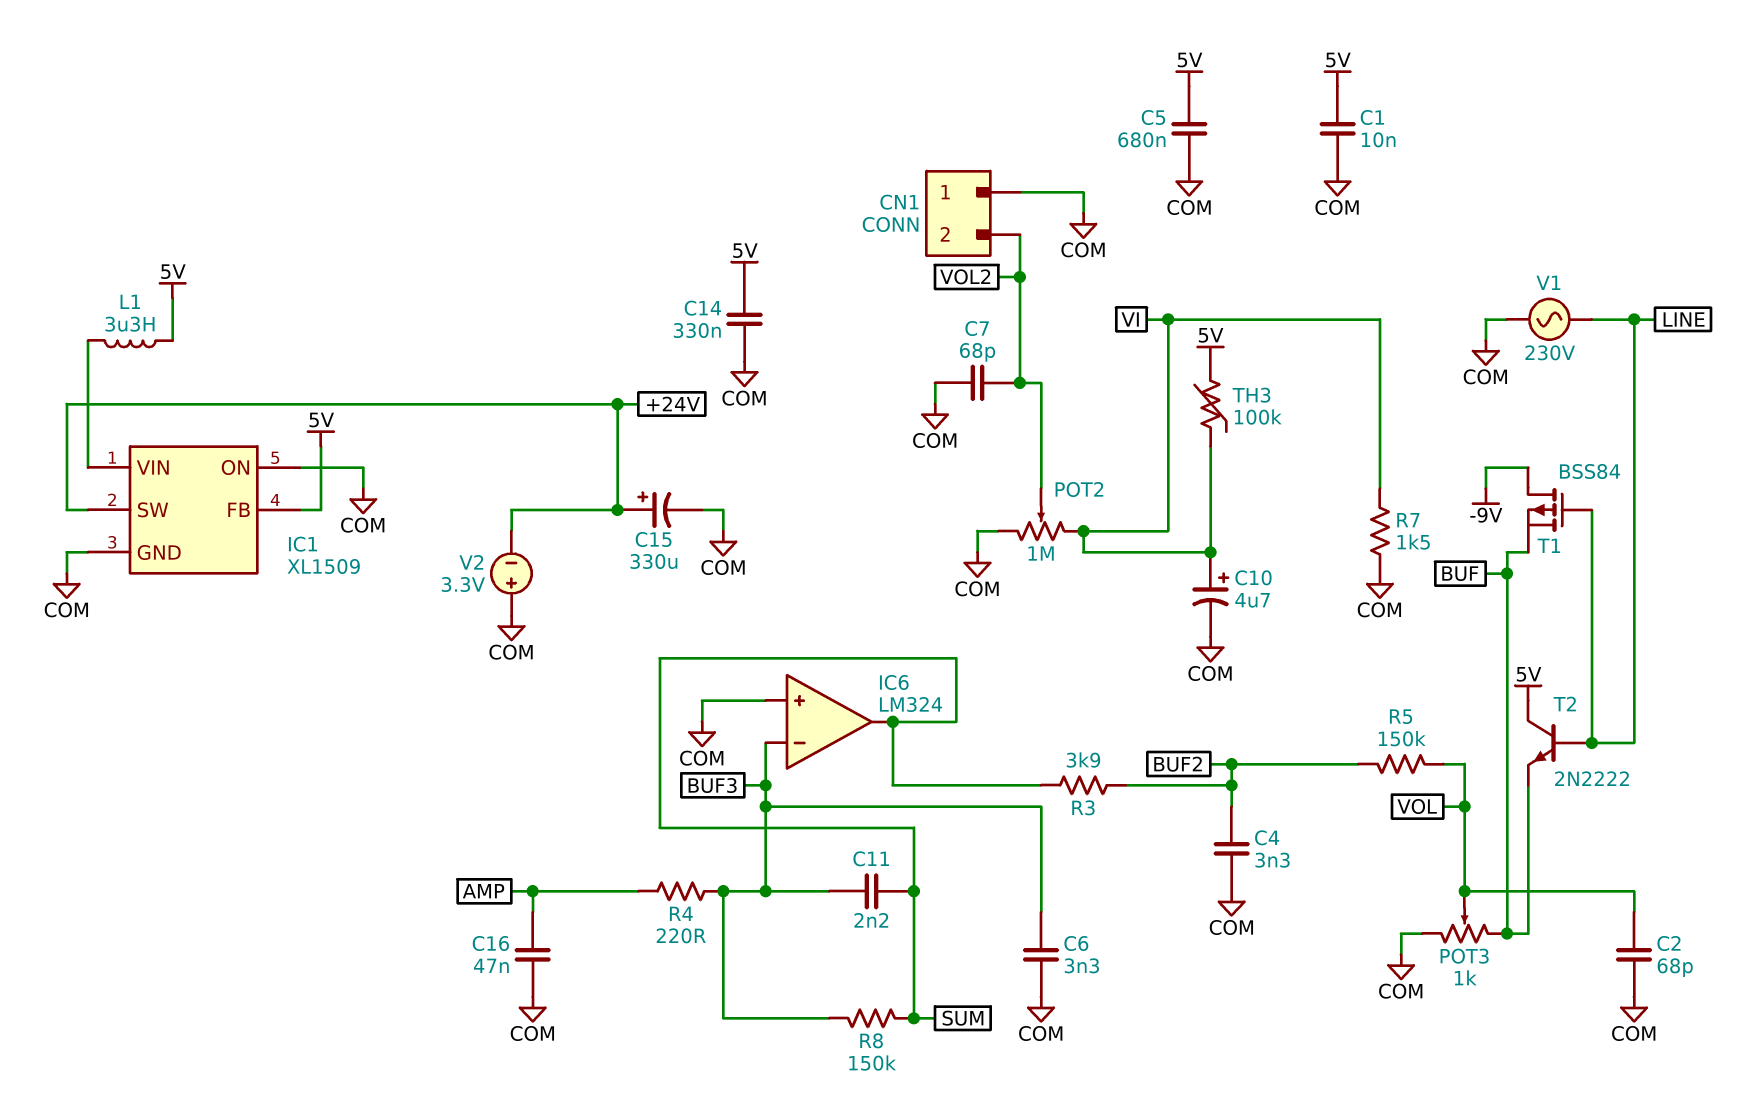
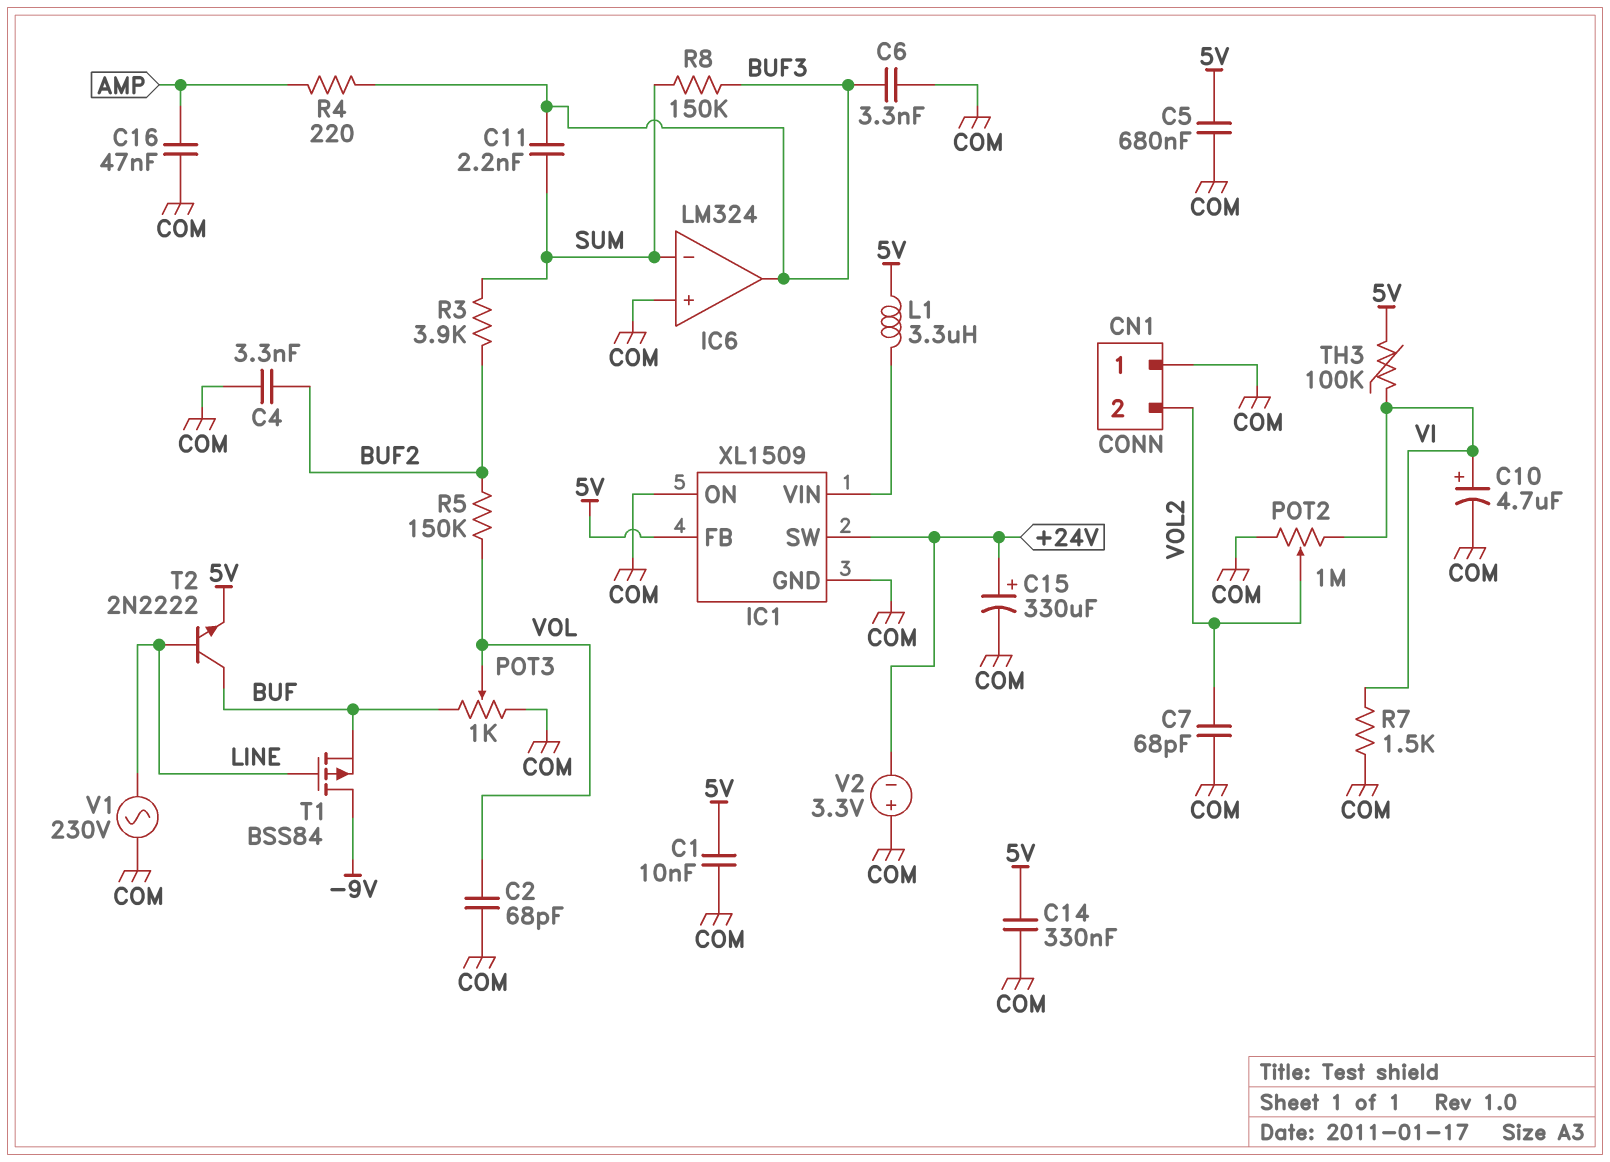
IC6 pin in-: BUF3 -> SUM
IC6 pin out: SUM -> BUF3
T2: NPN 2N2222 (B LINE, C 5V, E BUF) -> NPN 2N2222 (B LINE, C BUF, E 5V)

